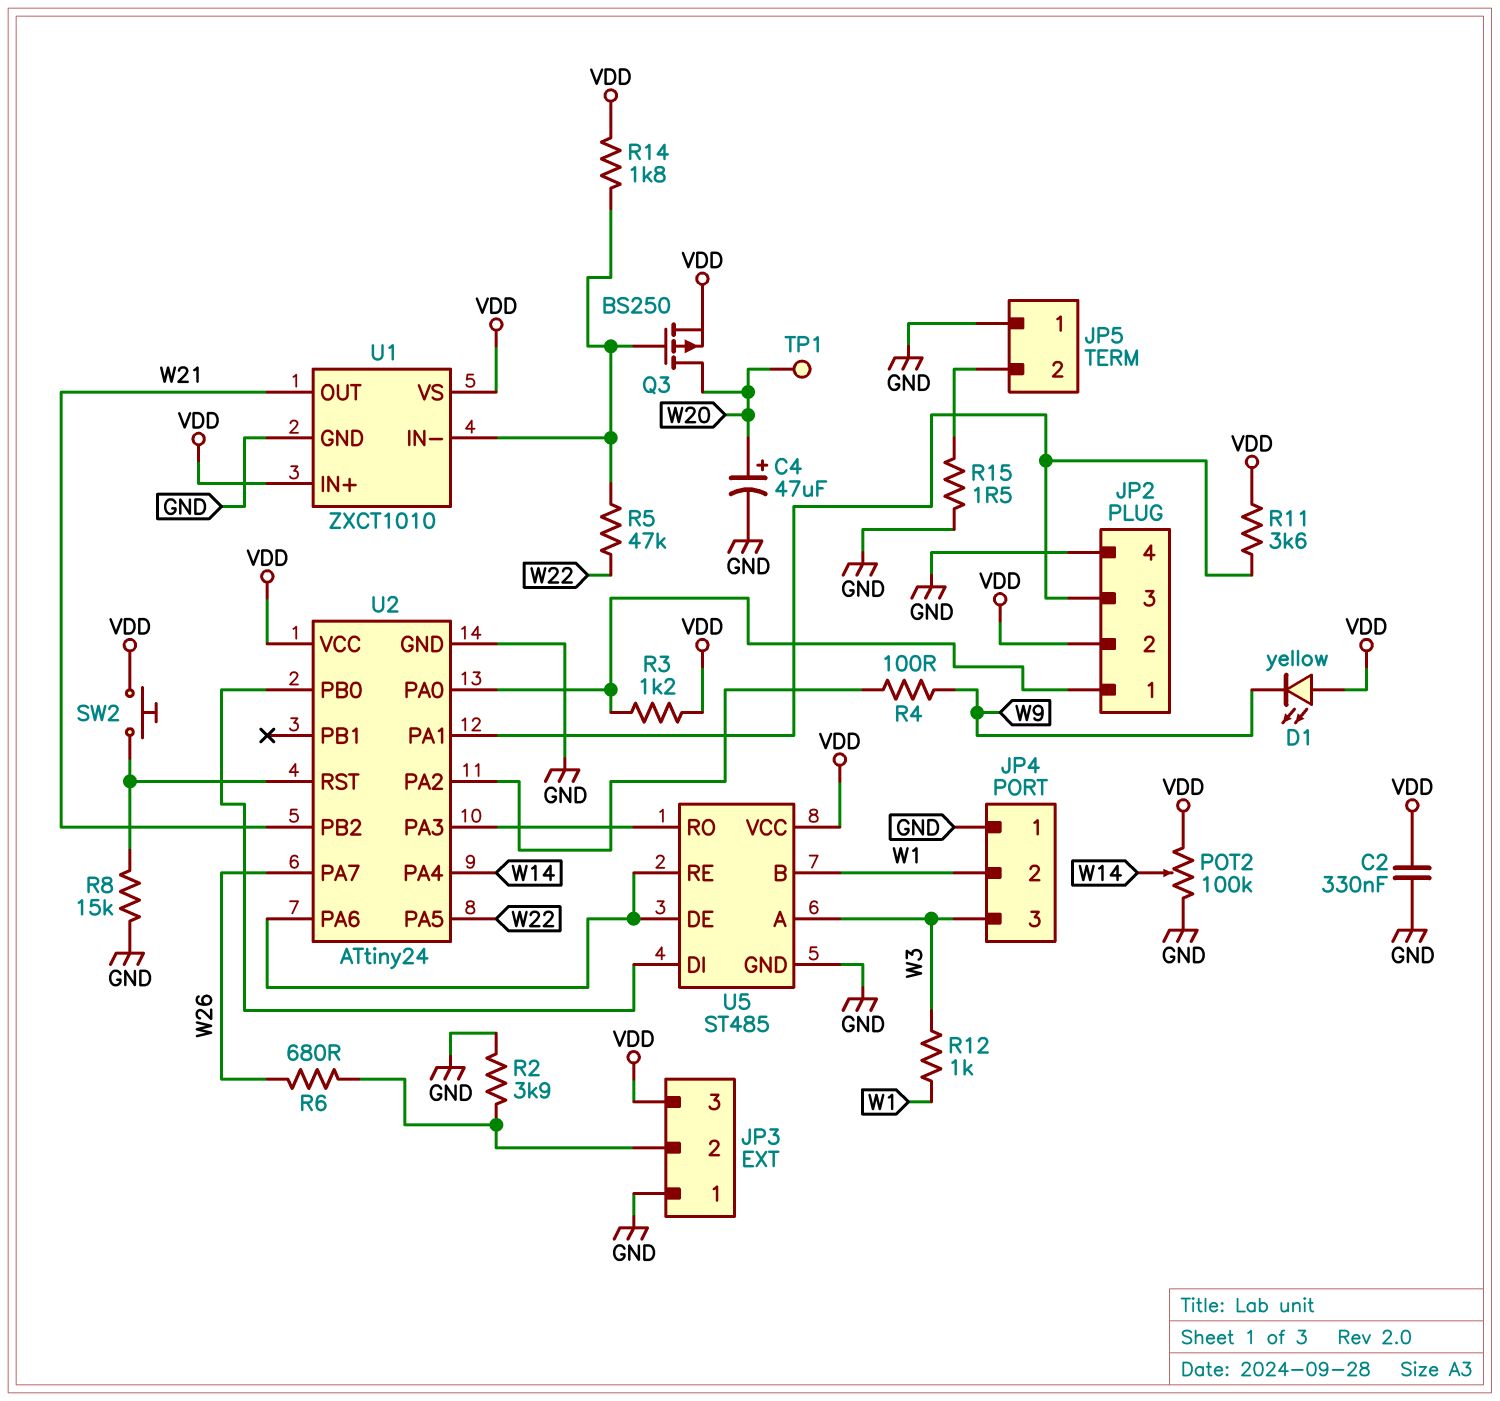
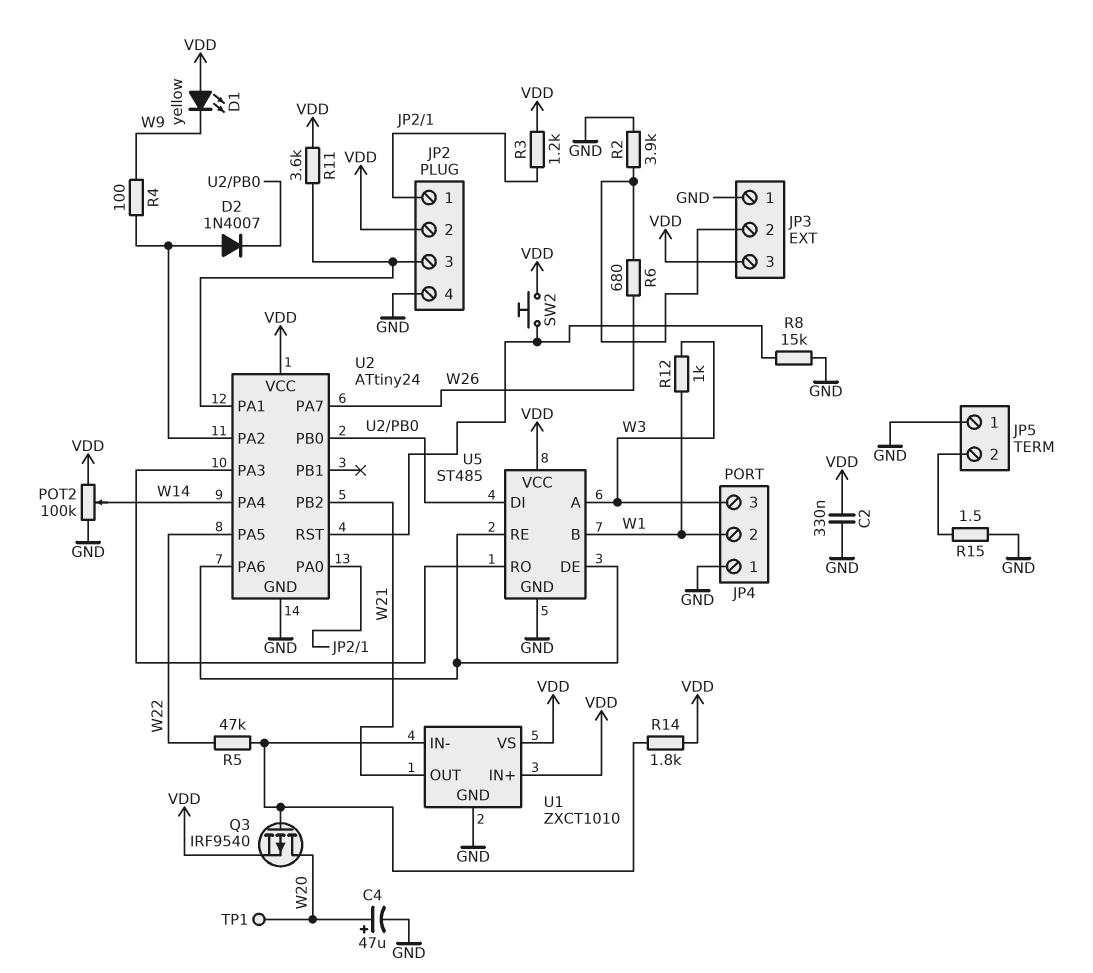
D2: none -> diode 1N4007 (A U2/PA2, K U2/PB0)
Q3: PMOS BS250 (G U1/IN-, D W20, S VDD) -> PMOS IRF9540 (G U1/IN-, D W20, S VDD)

